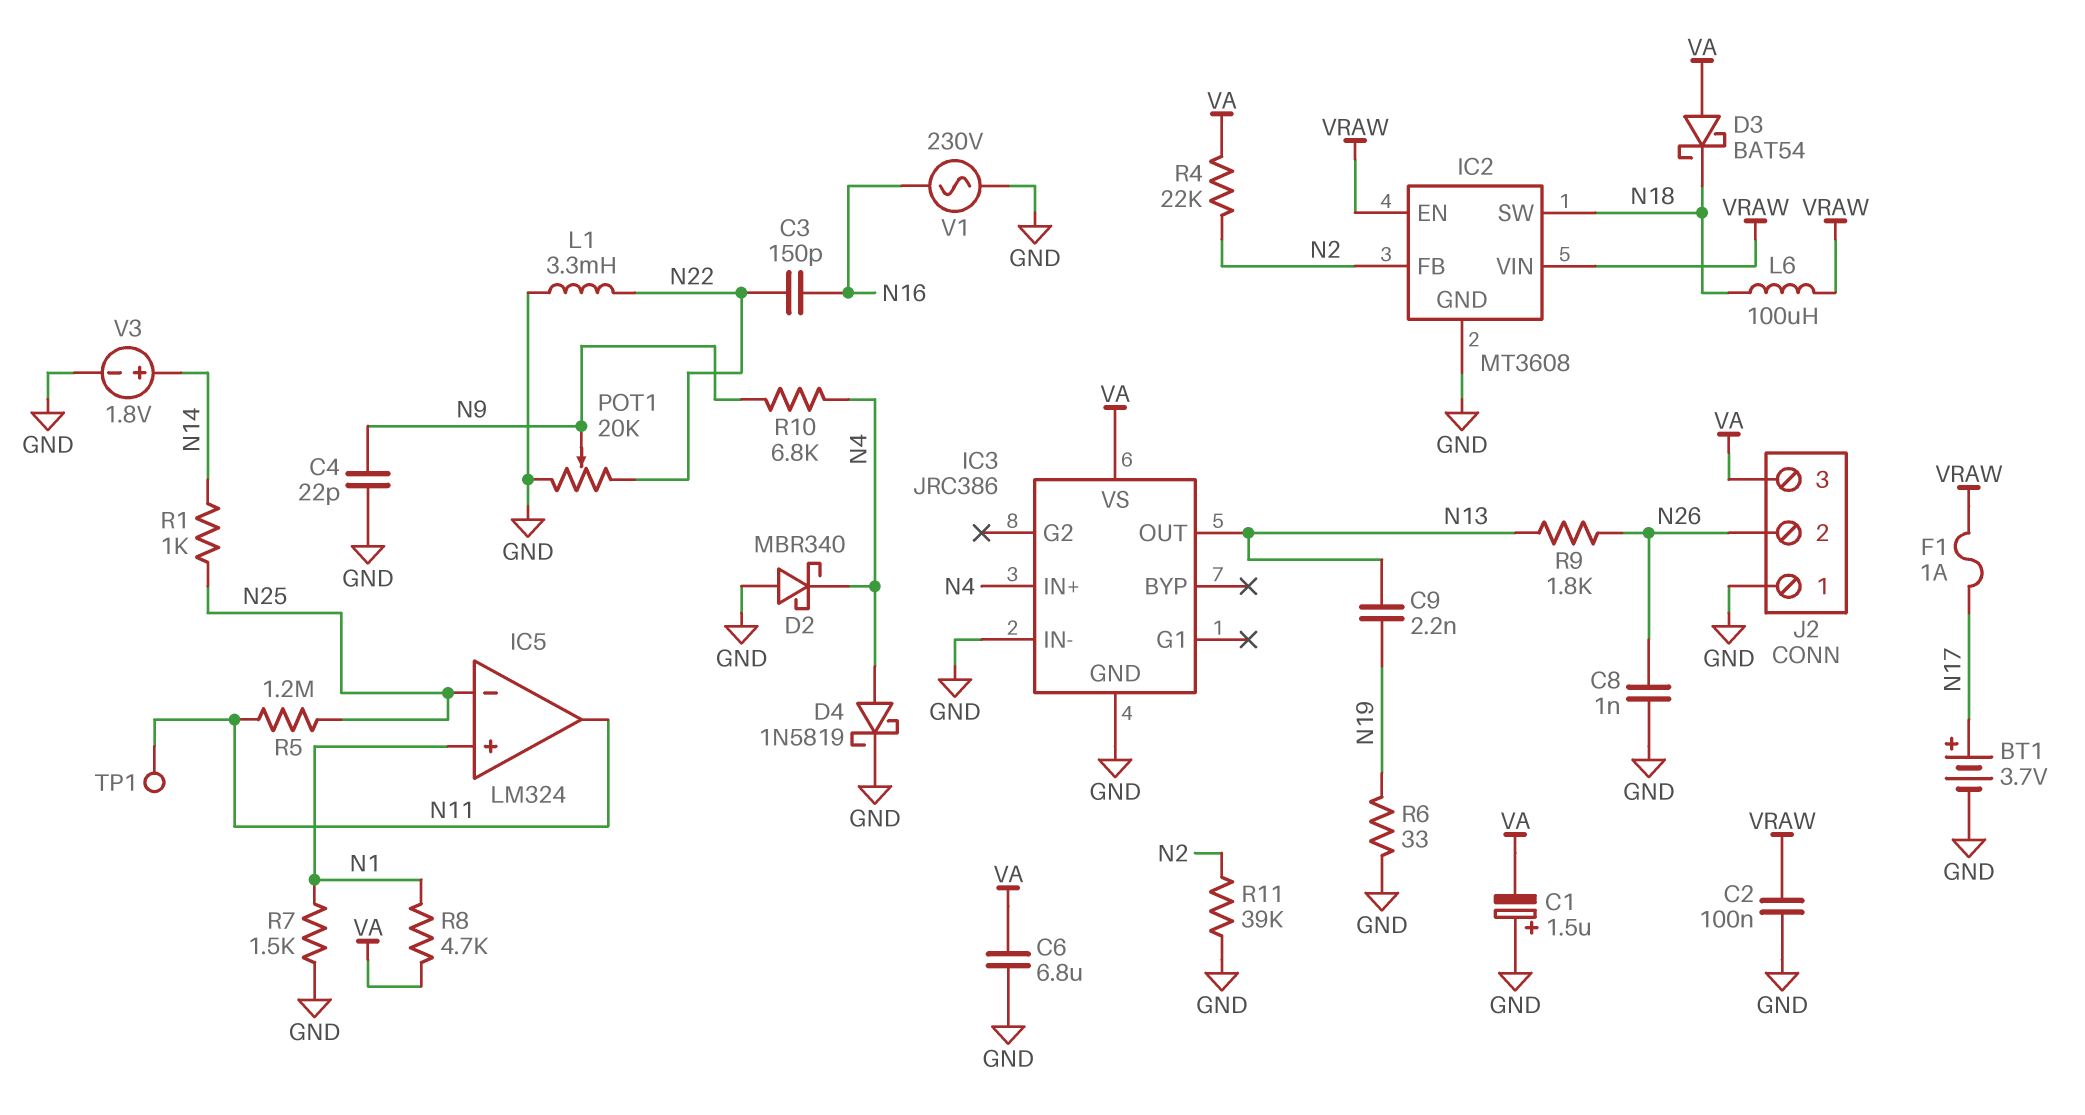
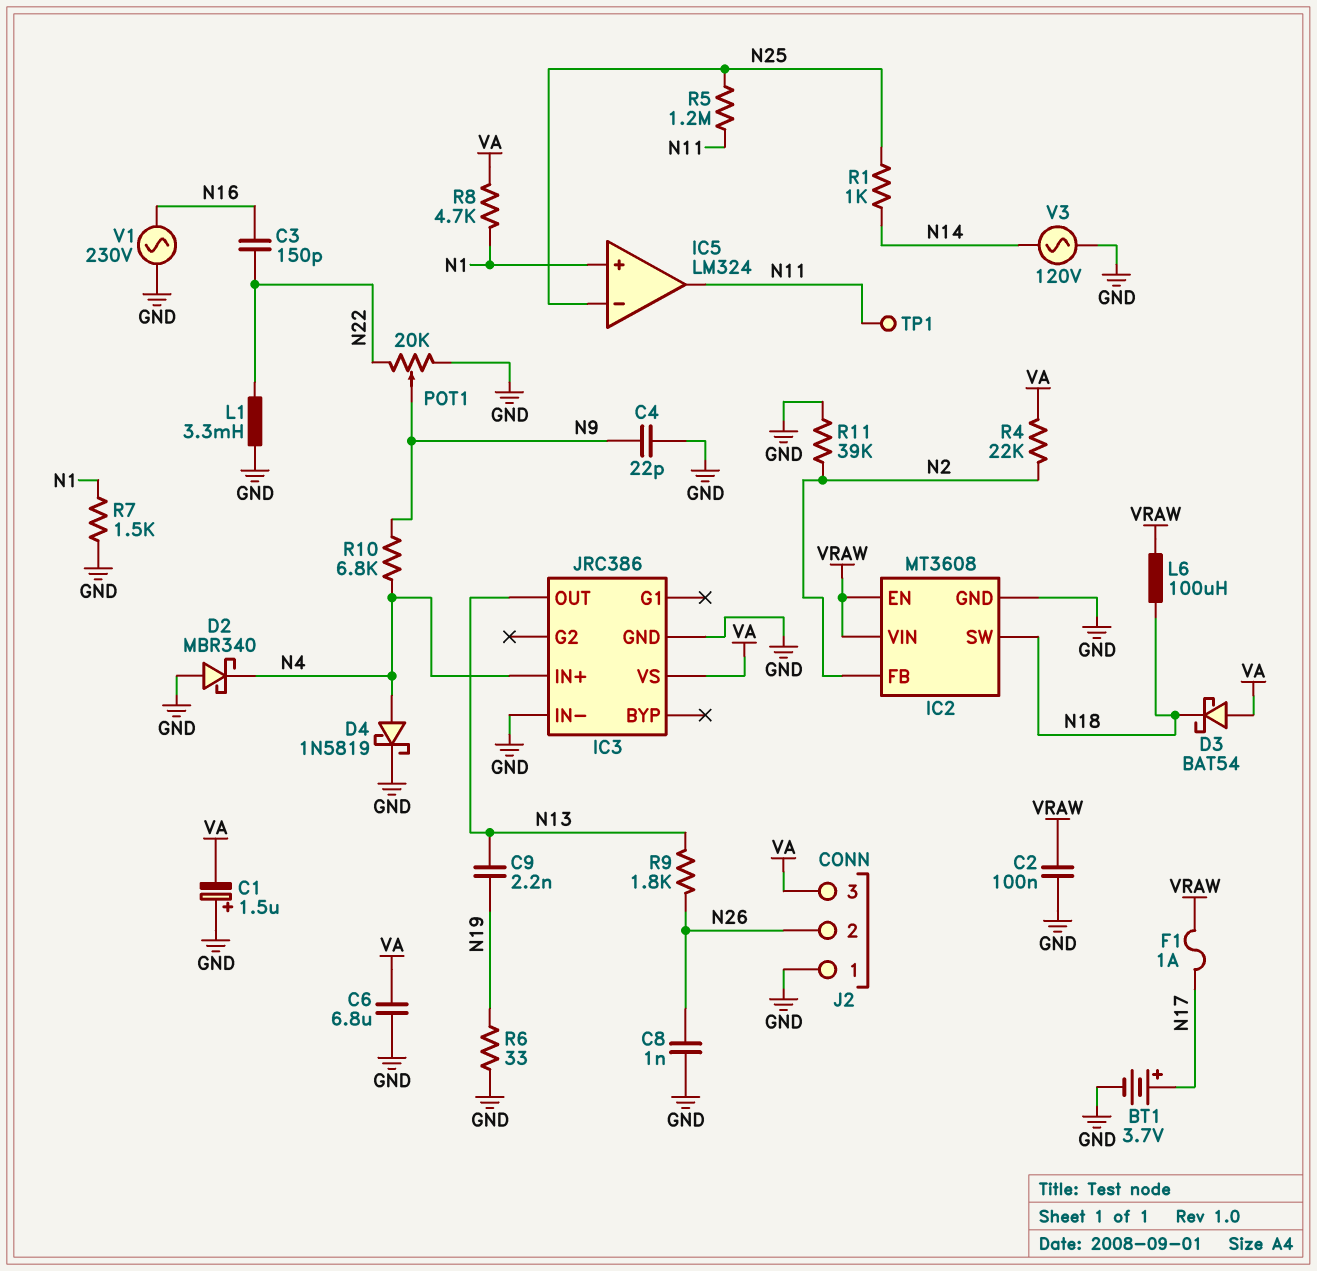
V3: 1.8V (plus N14, minus GND) -> AC 120V (GND, N14)

